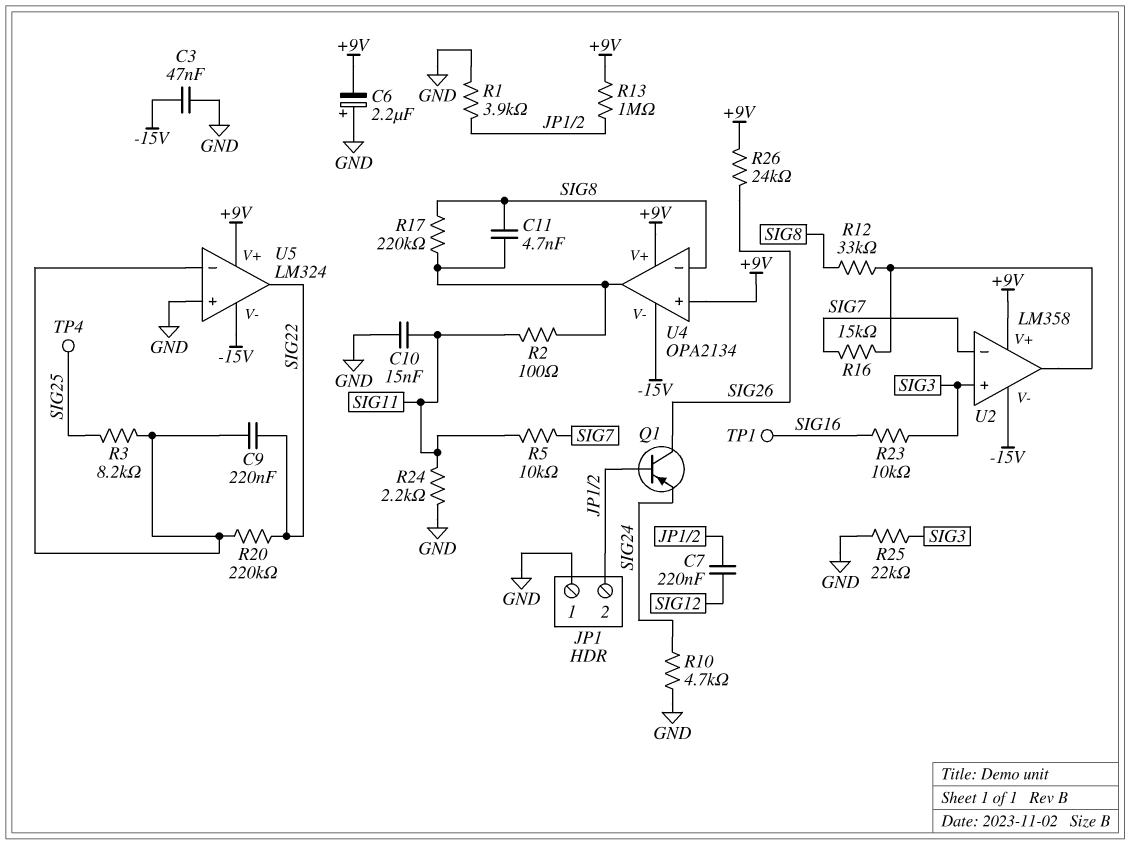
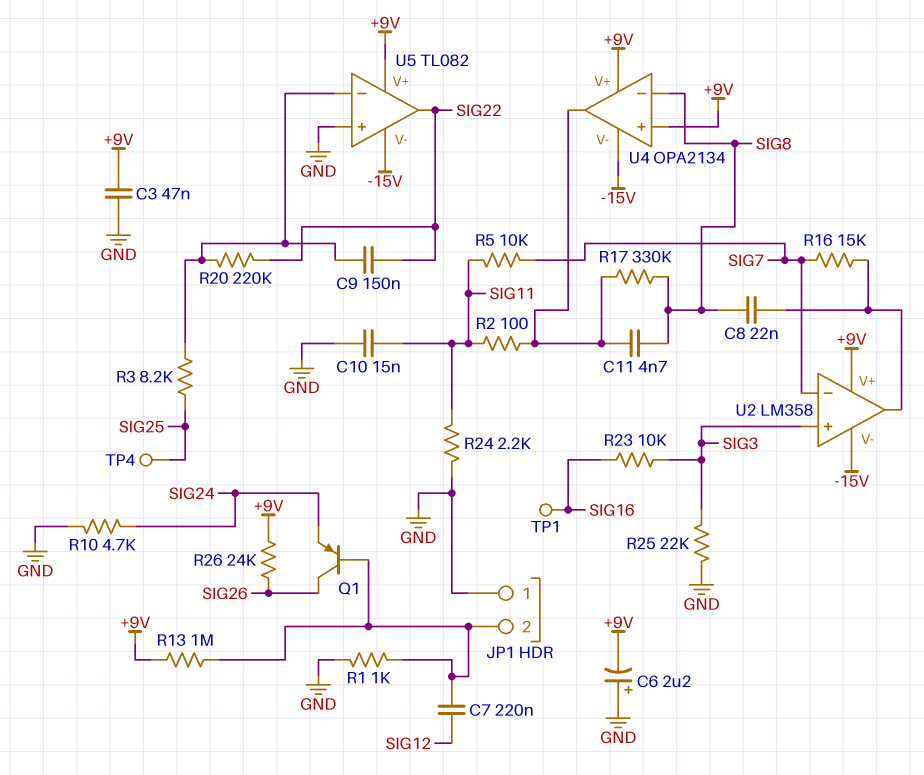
C3: 47nF (-15V, GND) -> 47nF (+9V, GND)
C8: none -> 22nF (SIG8, U2/out)
C9: 220nF (SIG22, U5/in-) -> 150nF (SIG22, U5/in-)
R1: 3.9k (GND, JP1/2) -> 1k (GND, JP1/2)
R12: 33k (SIG8, U2/out) -> none
R17: 220k (SIG8, U4/out) -> 330k (SIG8, U4/out)
U5: LM324 -> TL082

